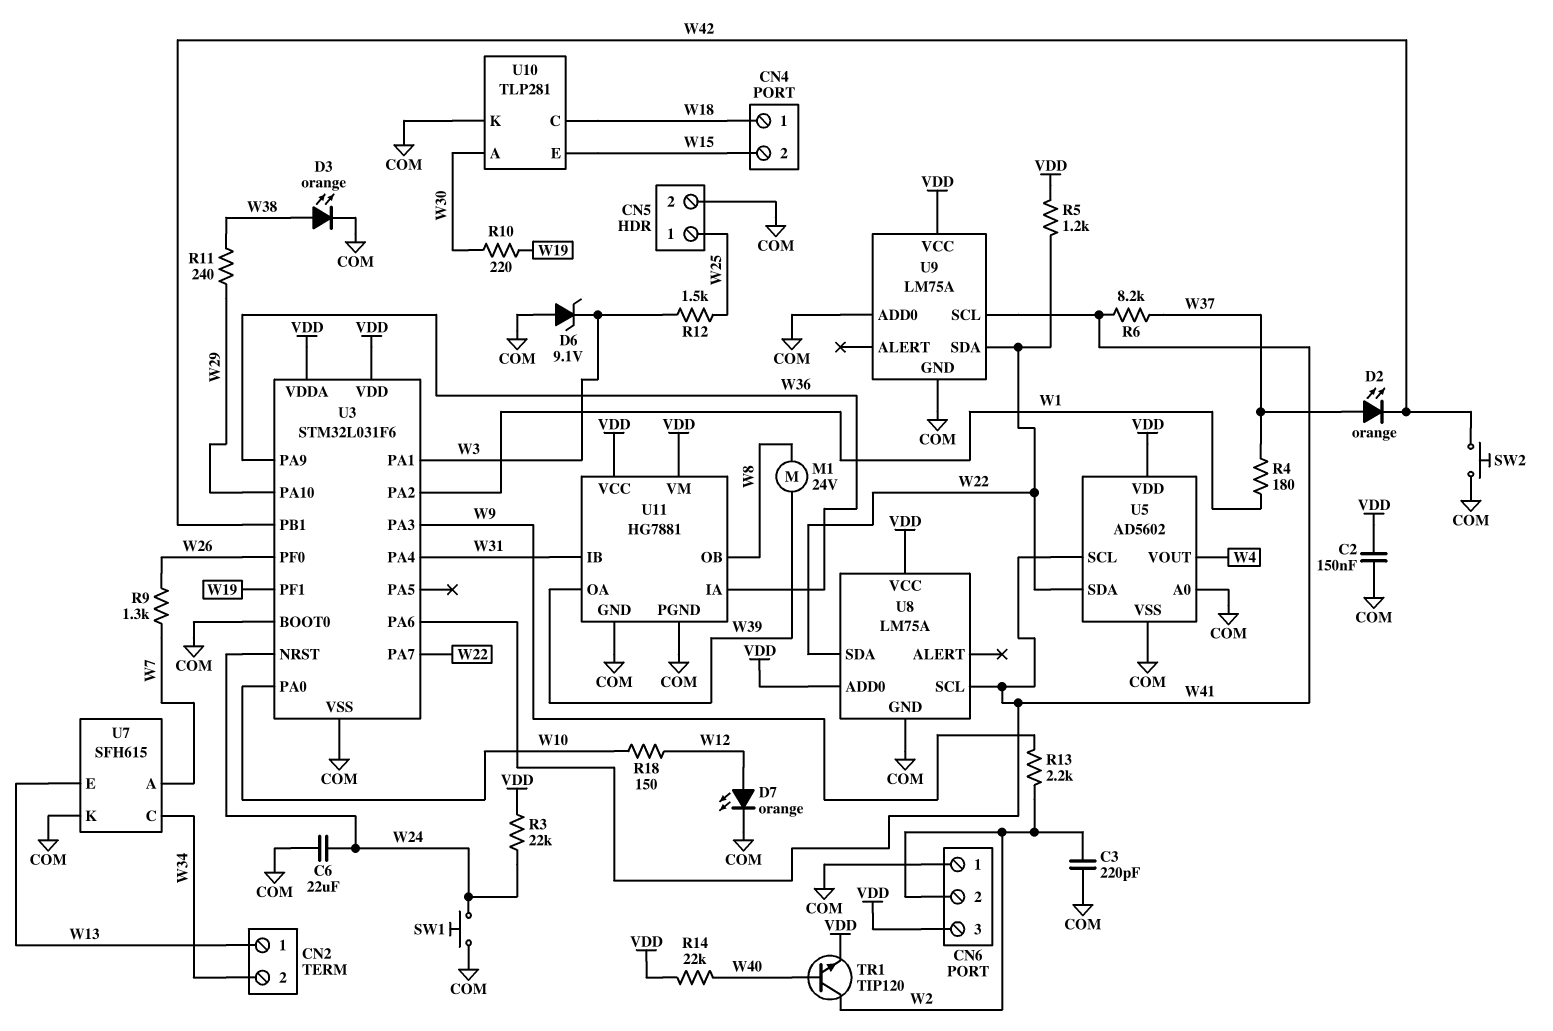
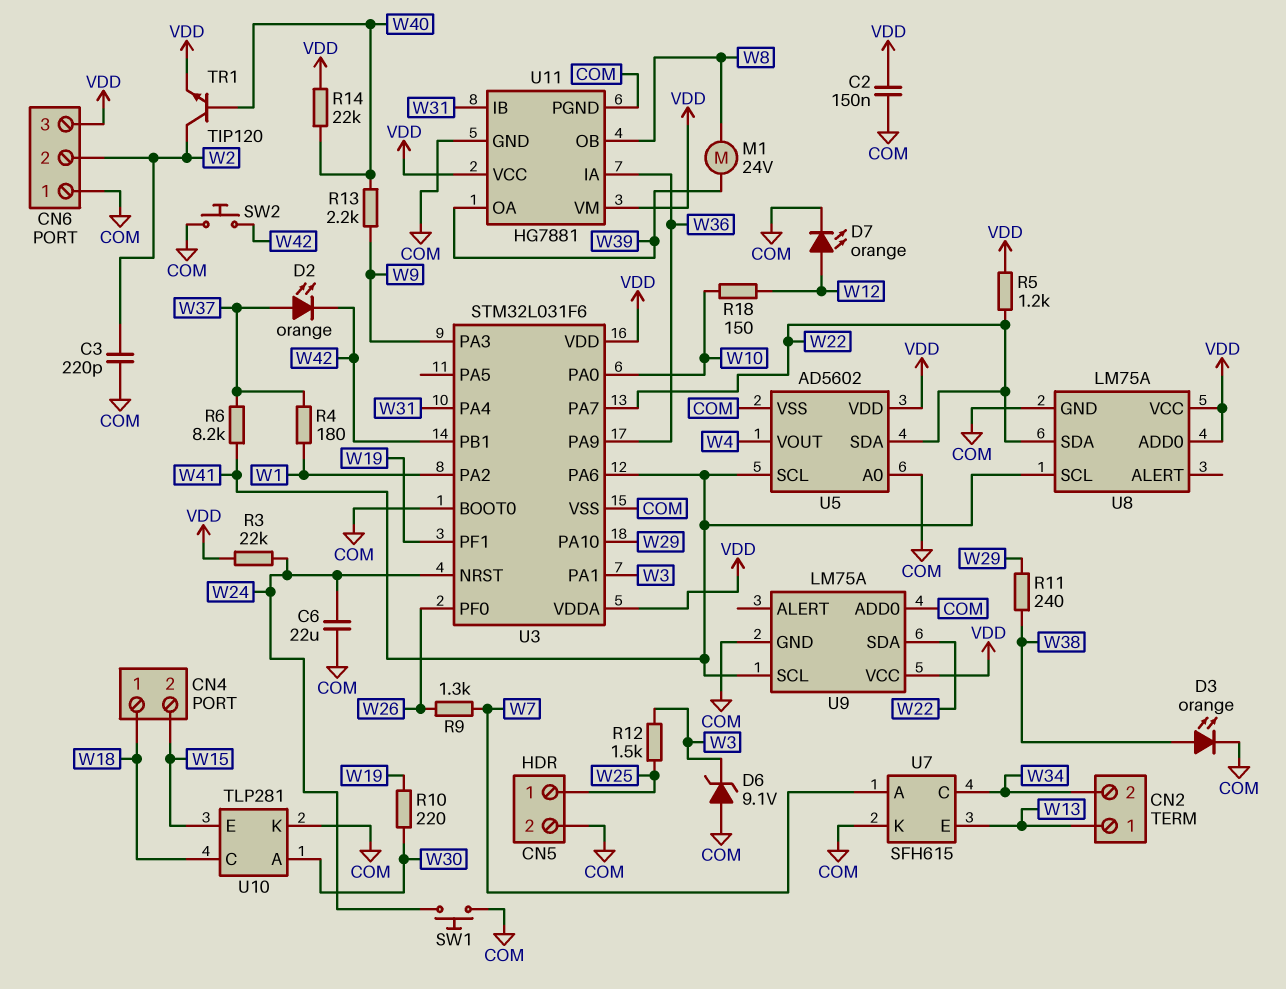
R13: 2.2k (W2, W9) -> 2.2k (W9, W40)

